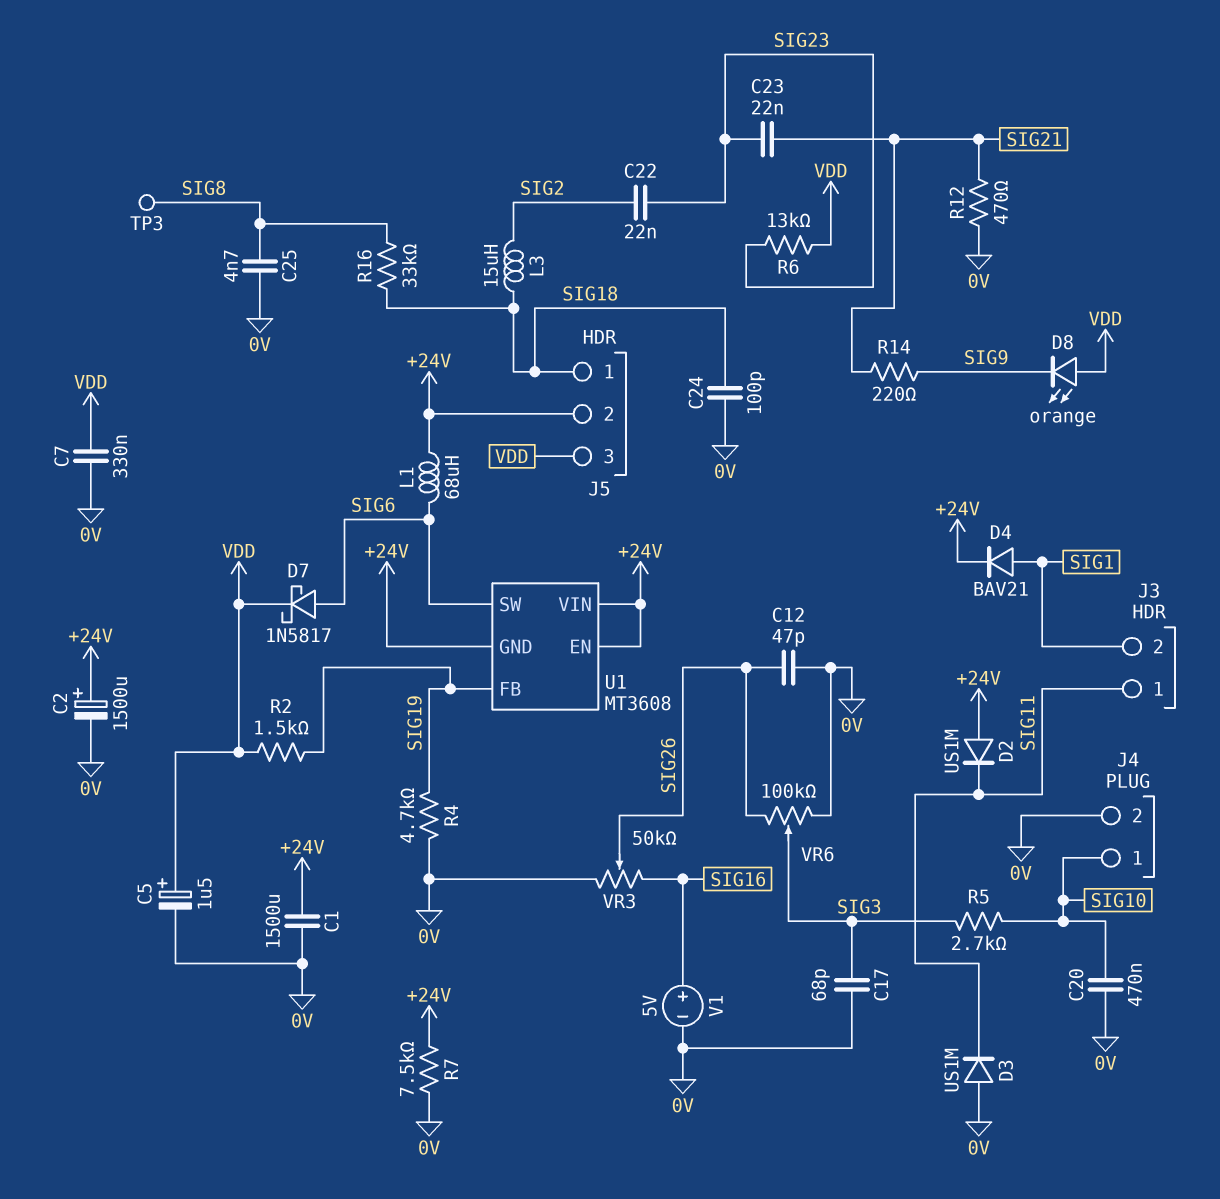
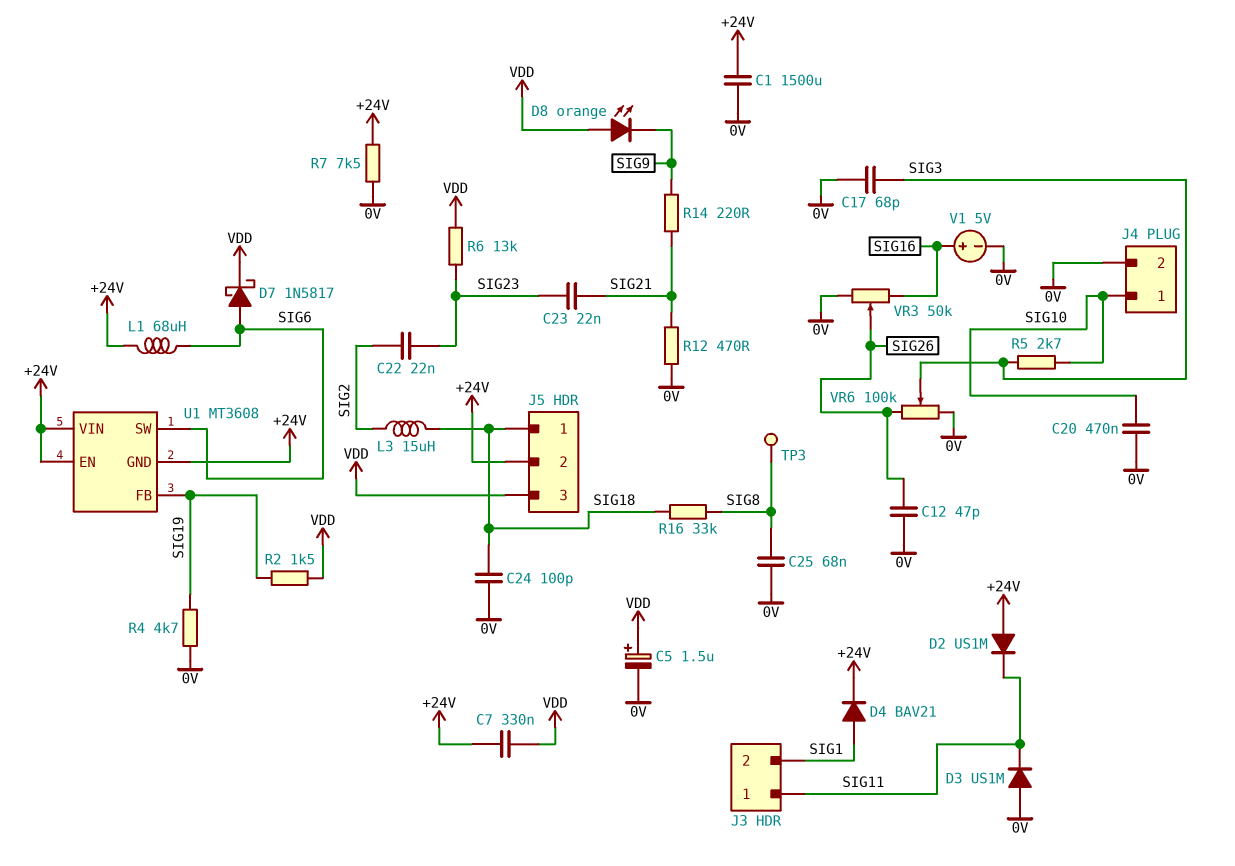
C2: 1500uF (plus +24V, minus 0V) -> none
C7: 330nF (0V, VDD) -> 330nF (+24V, VDD)
C25: 4.7nF (0V, SIG8) -> 68nF (0V, SIG8)

